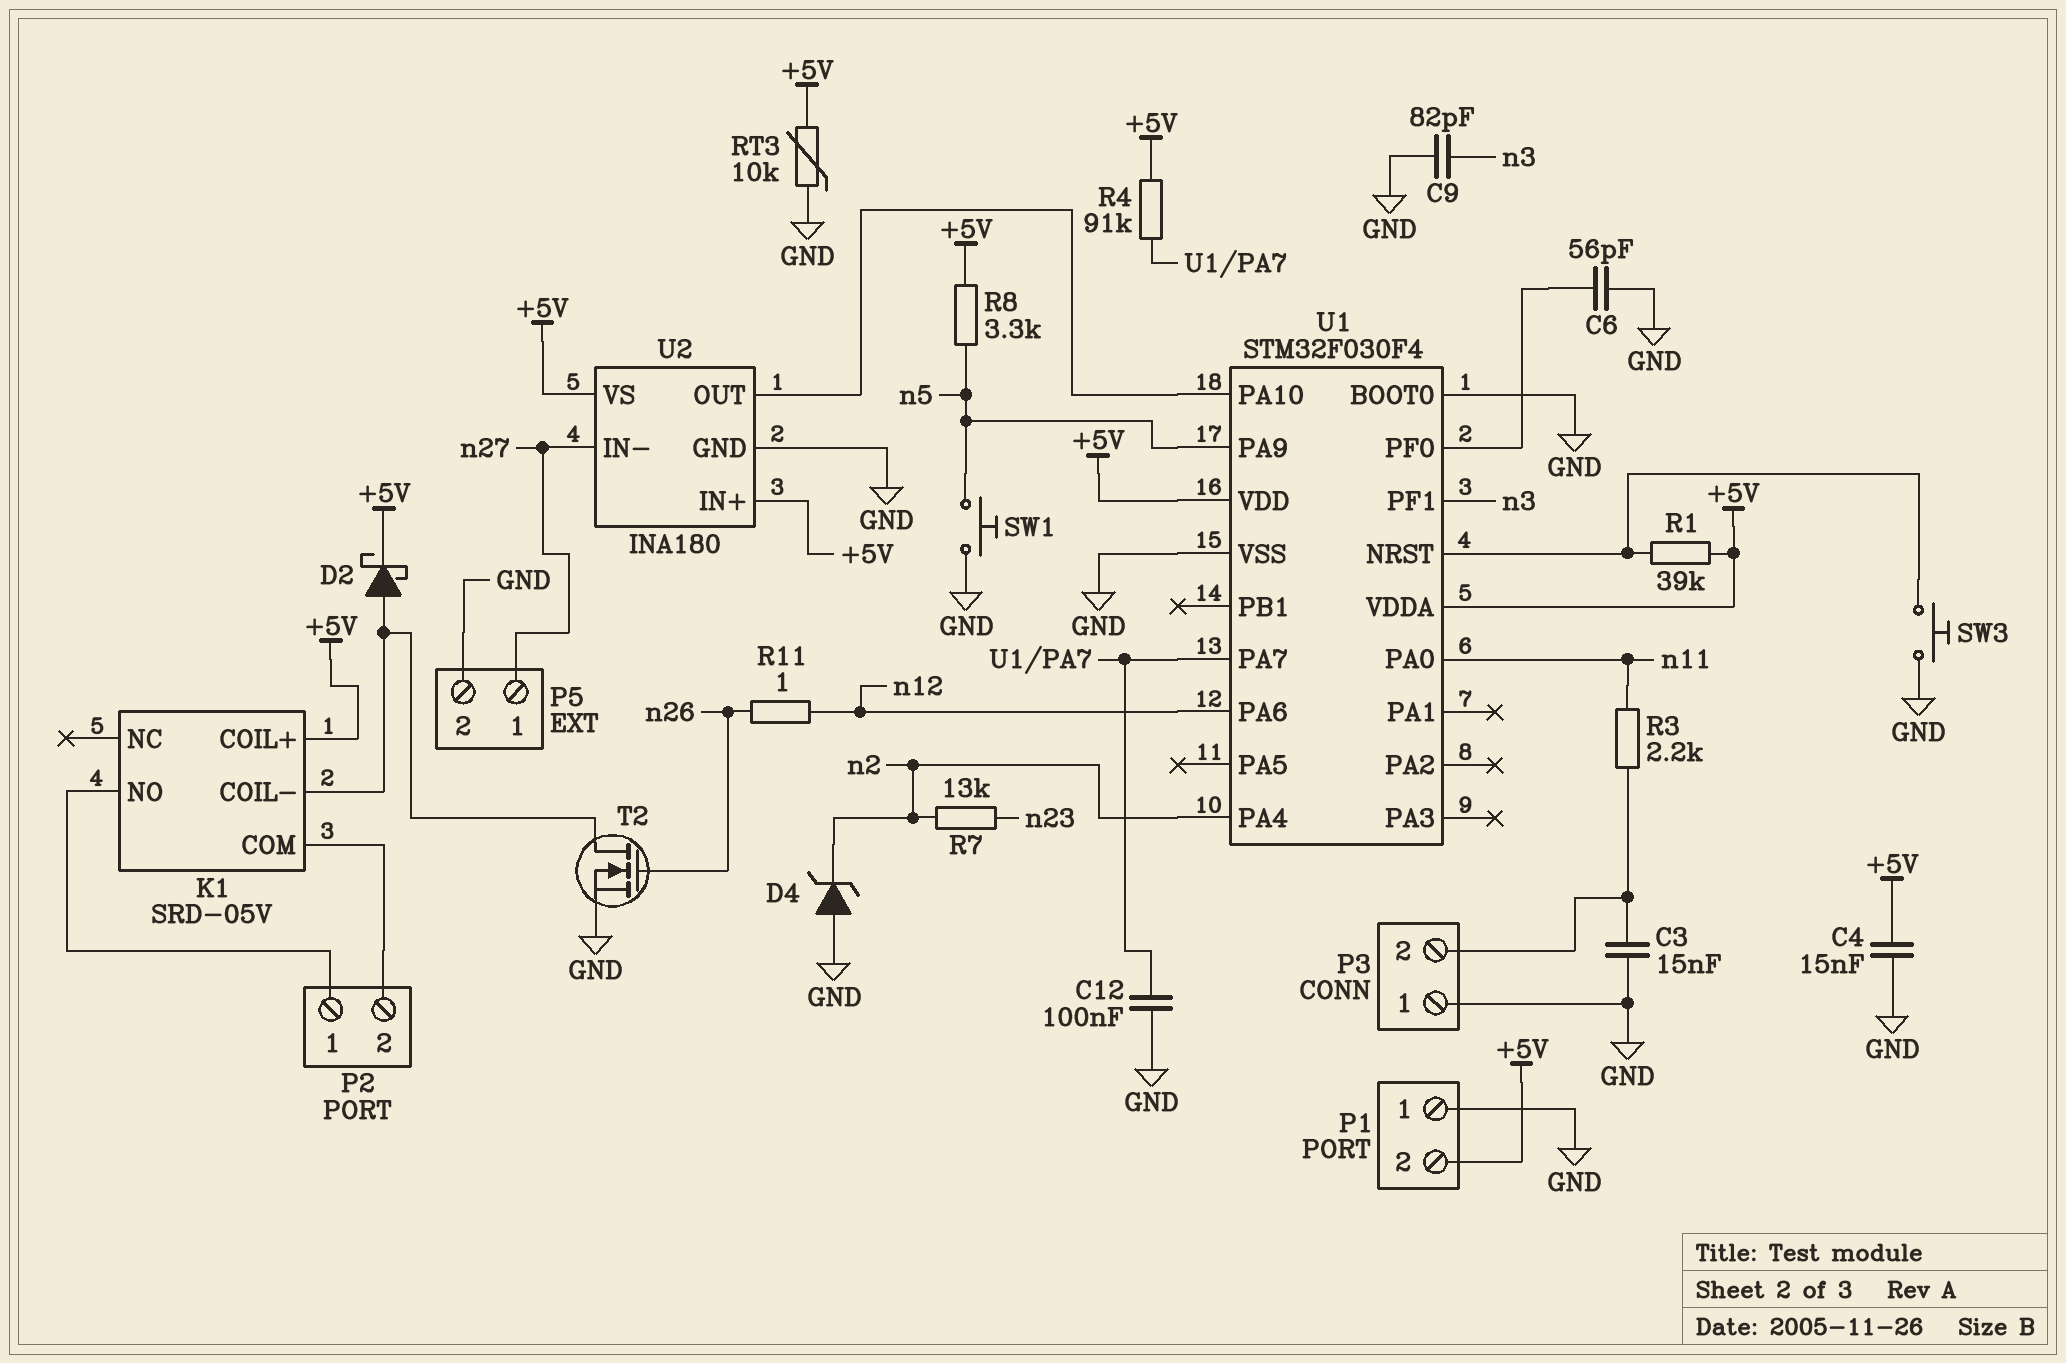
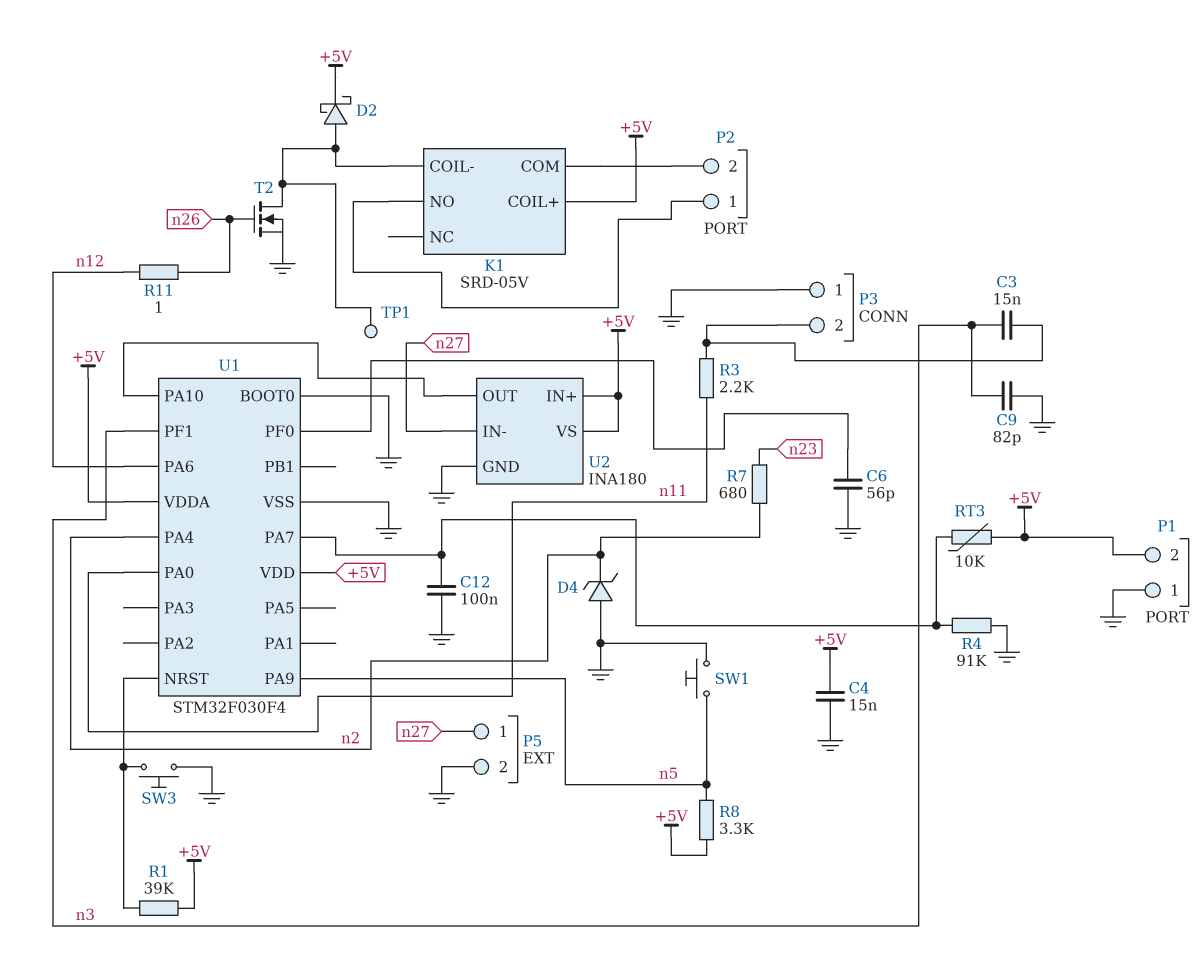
C3: 15nF (GND, P3/2) -> 15nF (P3/2, n3)
R4: 91k (+5V, U1/PA7) -> 91k (GND, U1/PA7)
R7: 13k (n2, n23) -> 680 (n2, n23)
RT3: 10k (+5V, GND) -> 10k (+5V, U1/PA7)
TP1: none -> test point (K1/COIL-)

